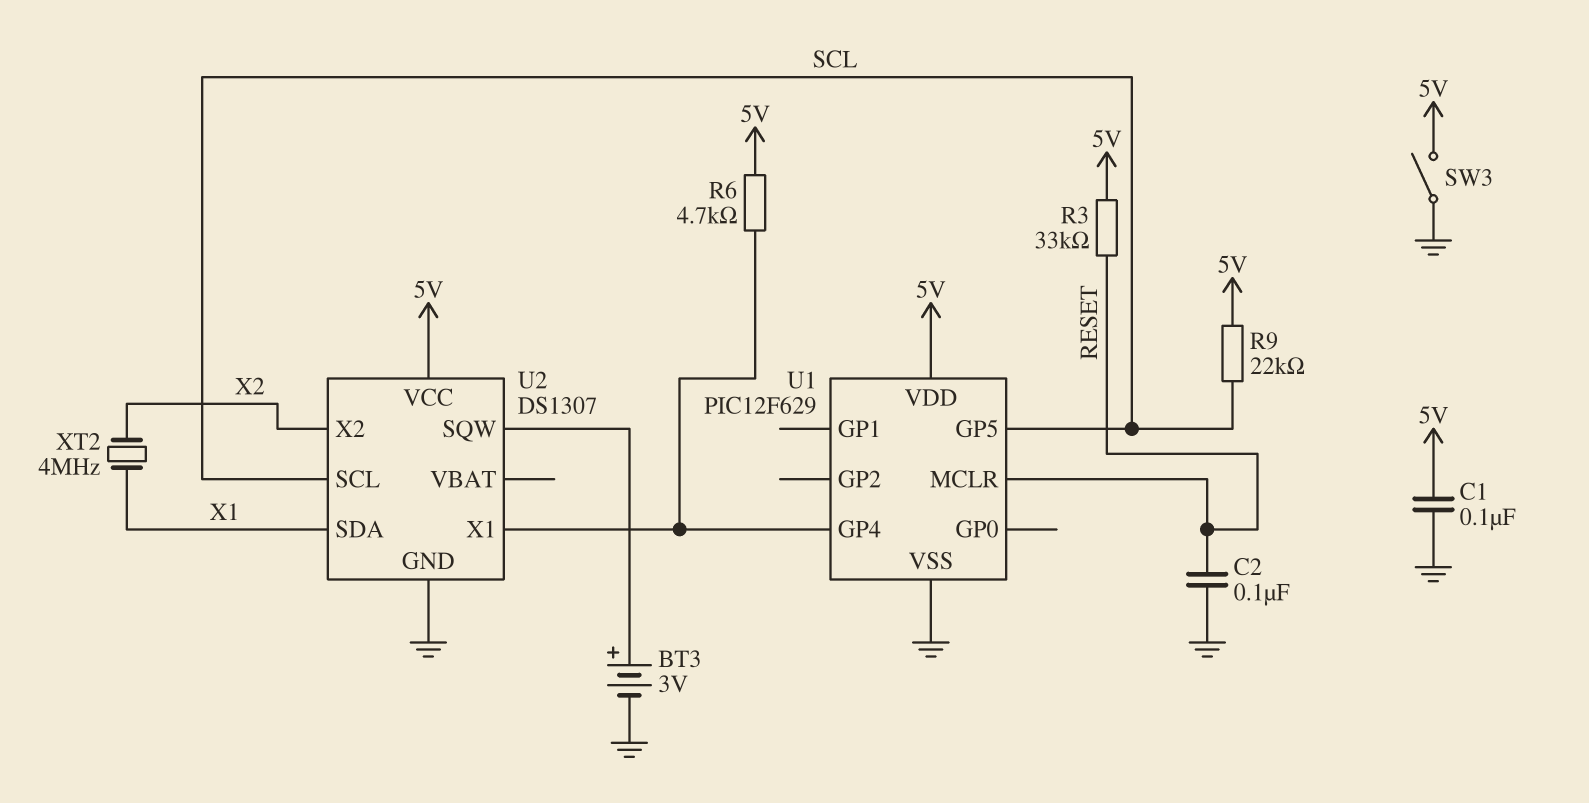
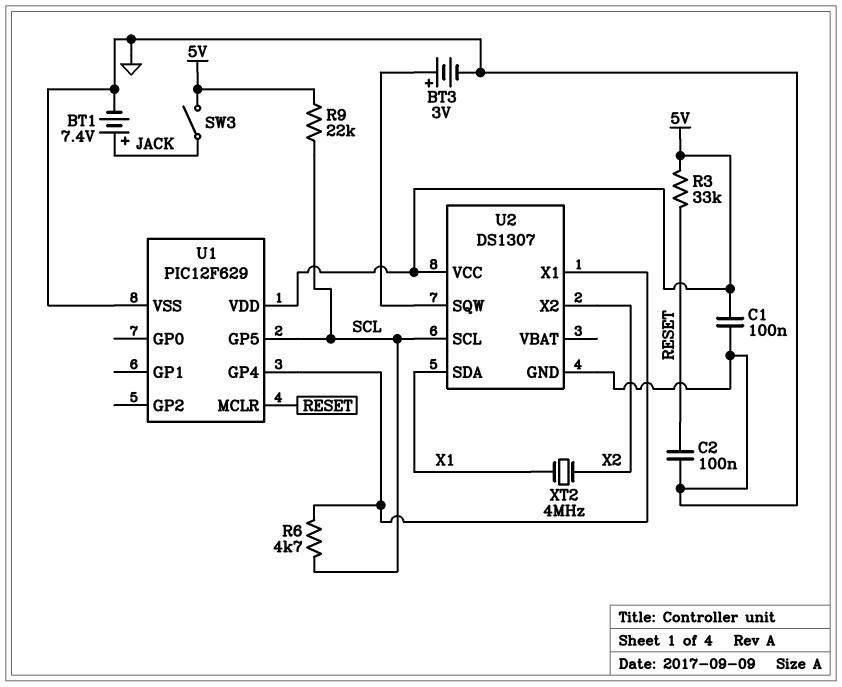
BT1: none -> 7.4V (plus JACK, minus GND)
R6: 4.7k (5V, U1/GP4) -> 4.7k (SCL, U1/GP4)
SW3: switch (5V, GND) -> switch (5V, JACK)

